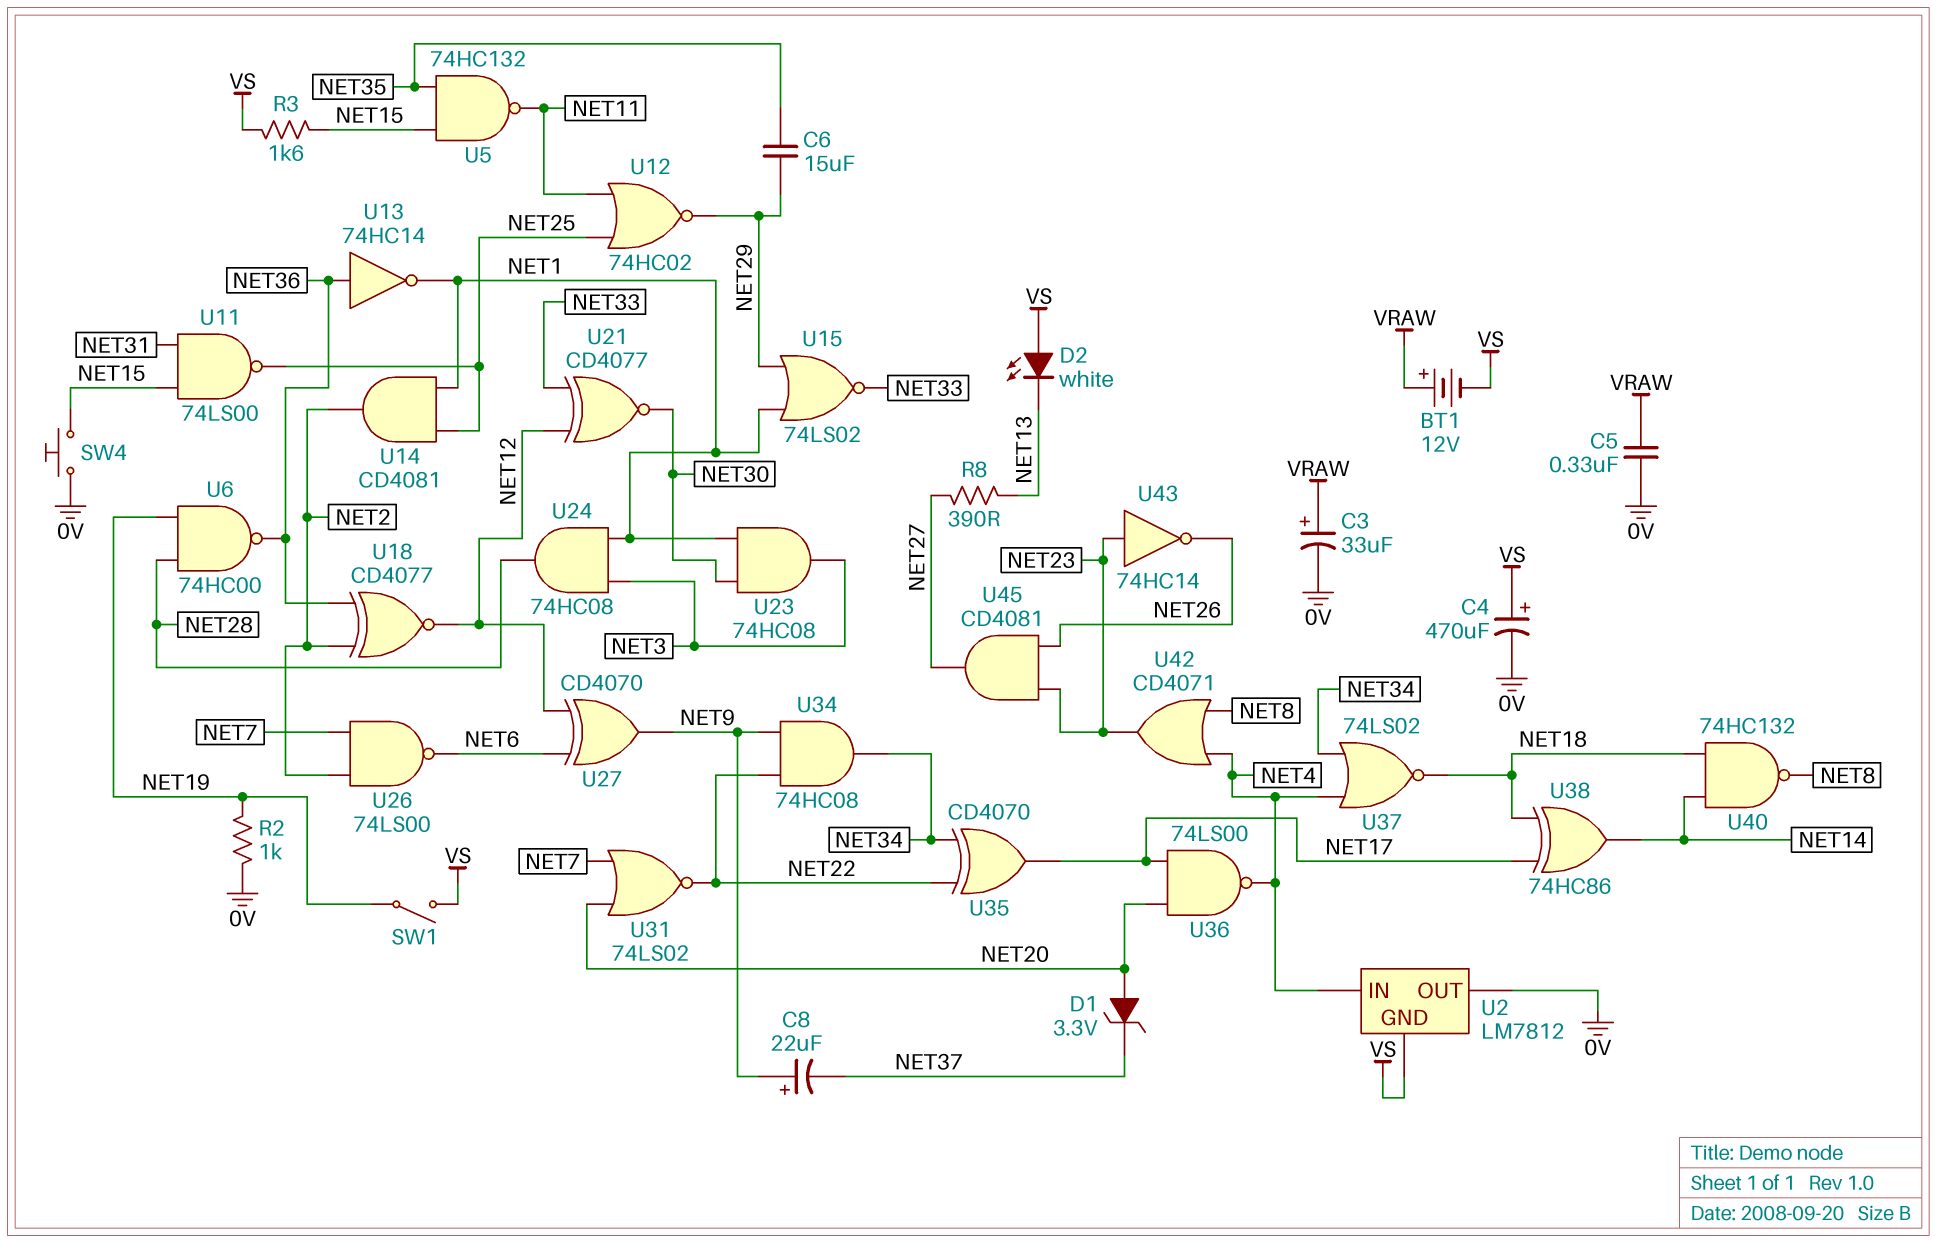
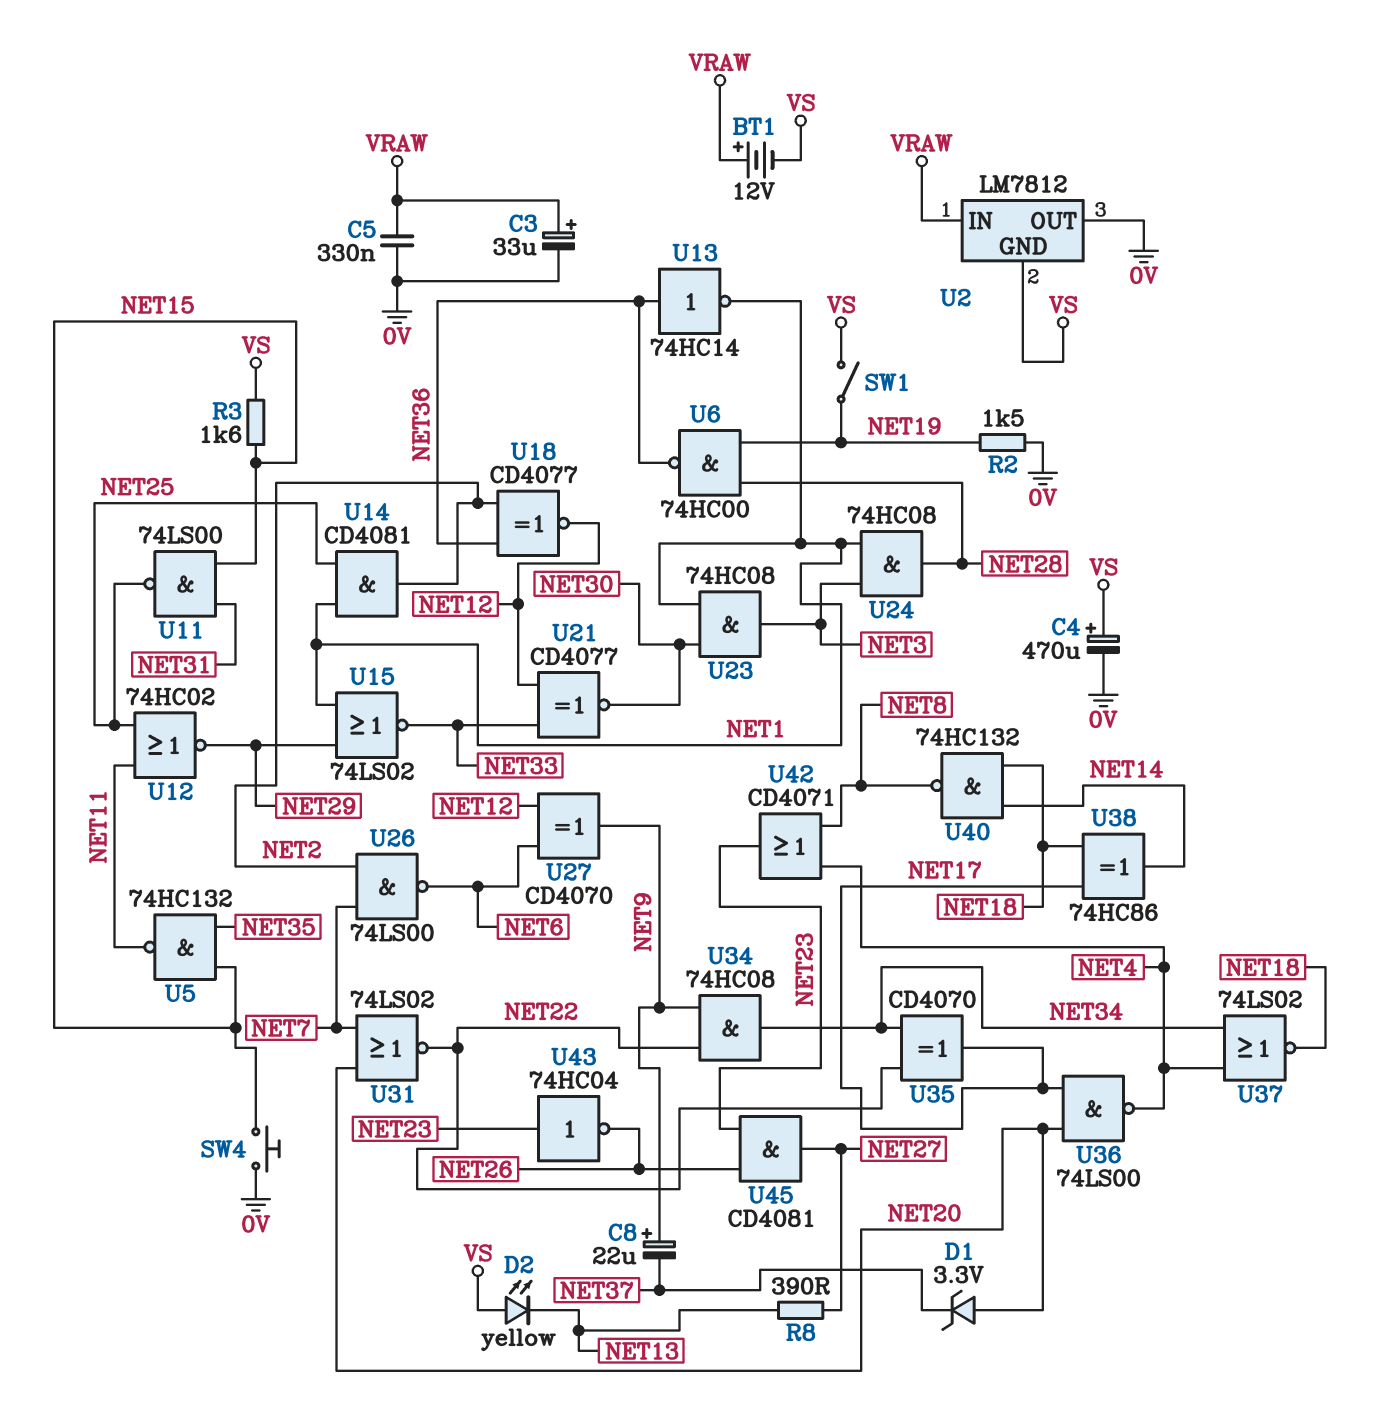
C6: 15uF (NET29, NET35) -> none
D2: LED white (A VS, K NET13) -> LED yellow (A VS, K NET13)
R2: 1k (0V, NET19) -> 1.5k (0V, NET19)
U2 pin IN: NET4 -> VRAW
U43: NOT 74HC14 (in NET23, out NET26) -> NOT 74HC04 (in NET23, out NET26)

